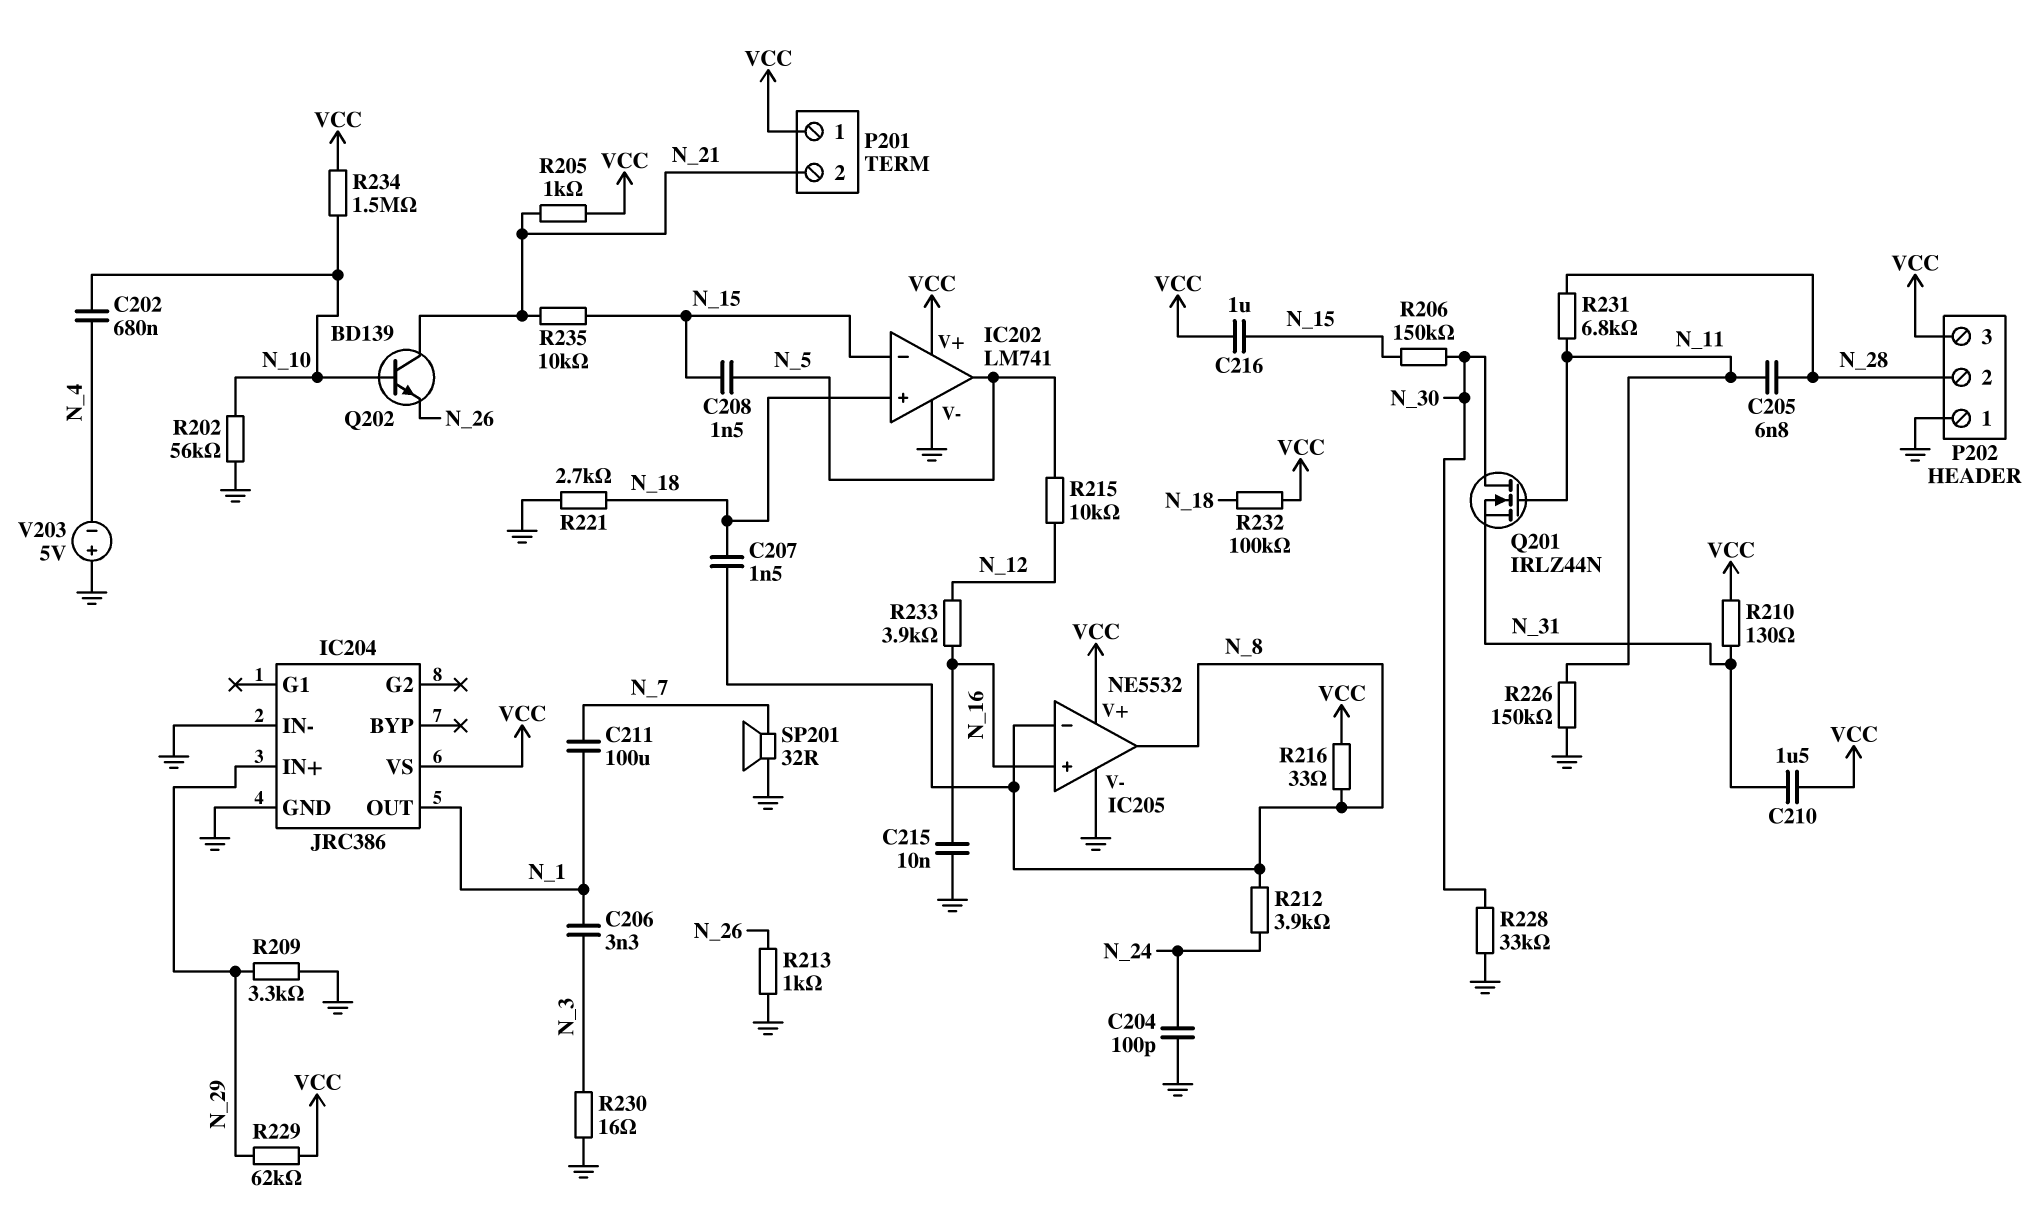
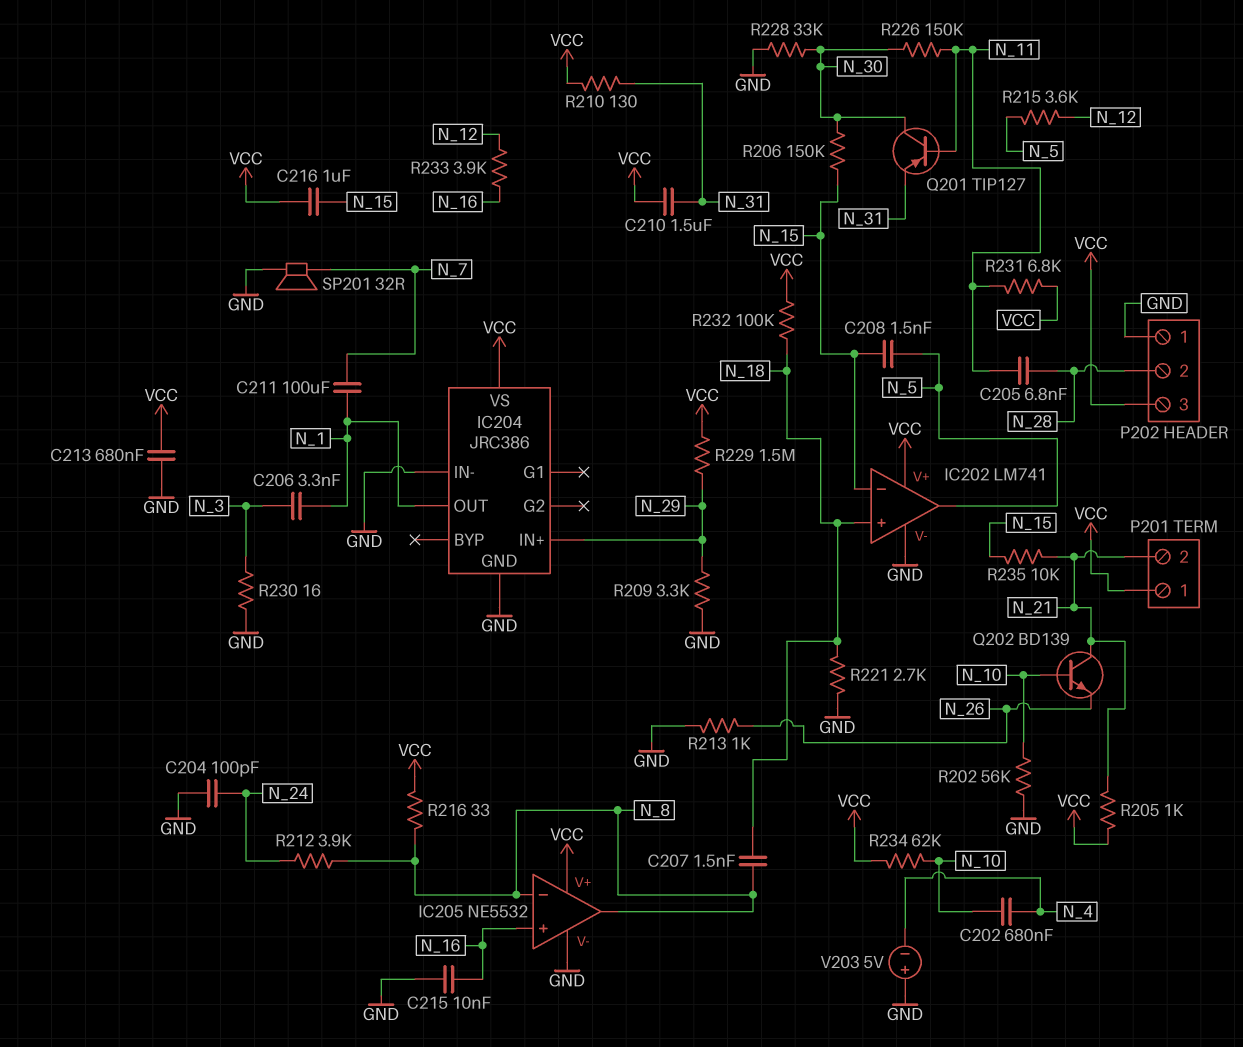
C213: none -> 680nF (GND, VCC)
Q201: NMOS IRLZ44N (G N_11, D N_30, S N_31) -> PNP TIP127 (B N_11, C N_30, E N_31)
R215: 10k (N_5, N_12) -> 3.6k (N_5, N_12)
R226: 150k (GND, N_11) -> 150k (N_11, N_30)
R229: 62k (N_29, VCC) -> 1.5M (N_29, VCC)
R231: 6.8k (N_11, N_28) -> 6.8k (N_11, VCC)
R234: 1.5M (N_10, VCC) -> 62k (N_10, VCC)

